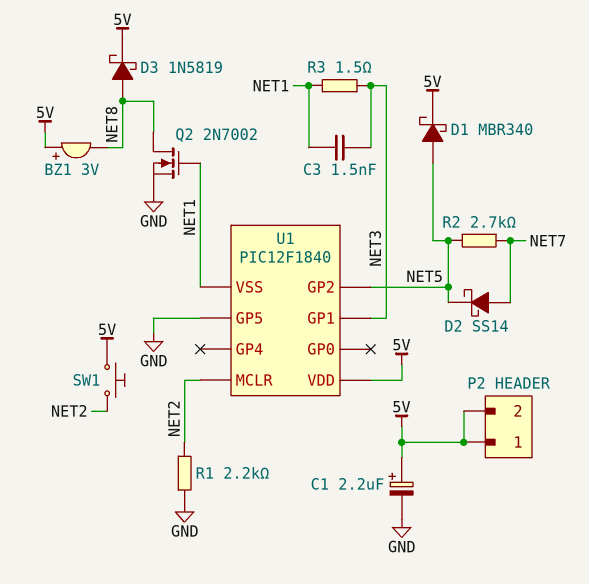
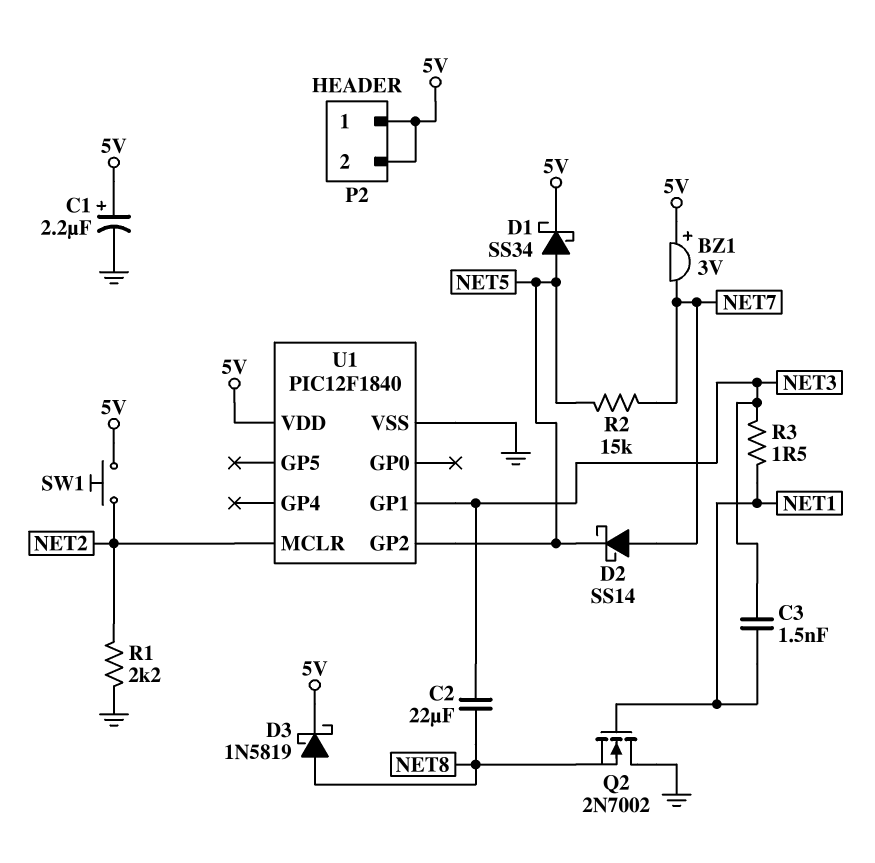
BZ1: buzzer 3V (plus 5V, minus NET8) -> buzzer 3V (plus 5V, minus NET7)
C2: none -> 22uF (NET3, NET8)
D1: schottky MBR340 (A NET5, K 5V) -> schottky SS34 (A NET5, K 5V)
Q2: NMOS 2N7002 (G NET1, D NET8, S GND) -> NMOS 2N7002 (G NET1, D GND, S NET8)
R2: 2.7k (NET5, NET7) -> 15k (NET5, NET7)
U1 pin GP5: GND -> none
U1 pin VSS: NET1 -> GND

